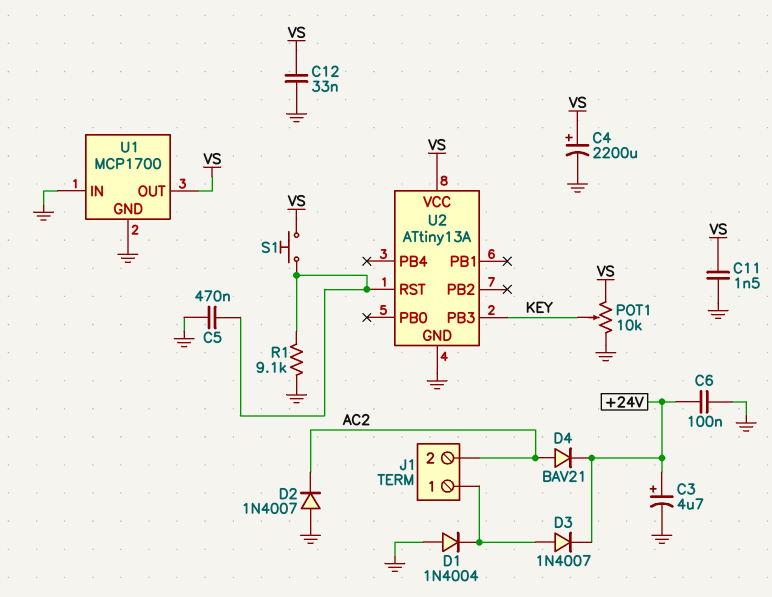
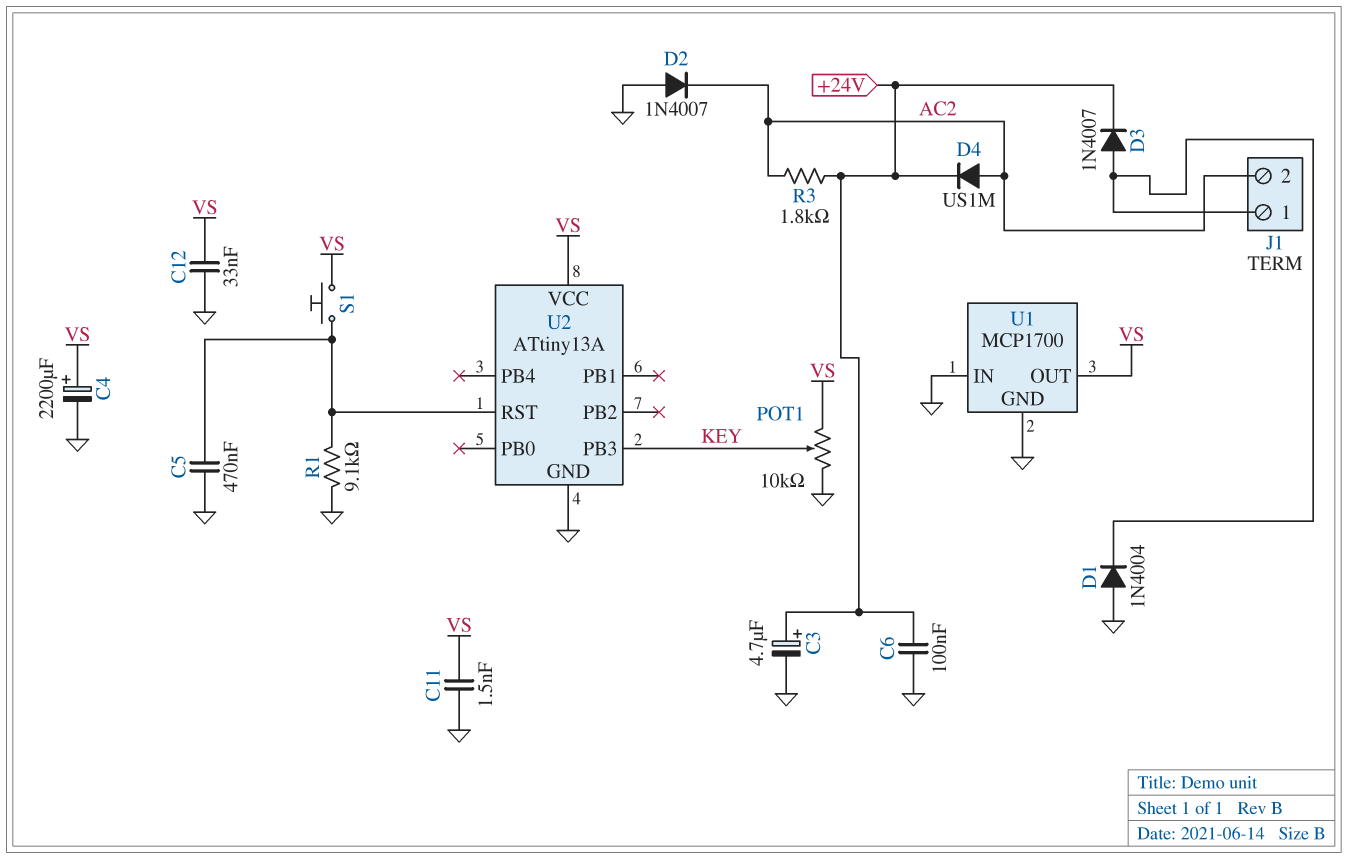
D4: diode BAV21 (A AC2, K +24V) -> diode US1M (A AC2, K +24V)
R3: none -> 1.8k (+24V, AC2)

